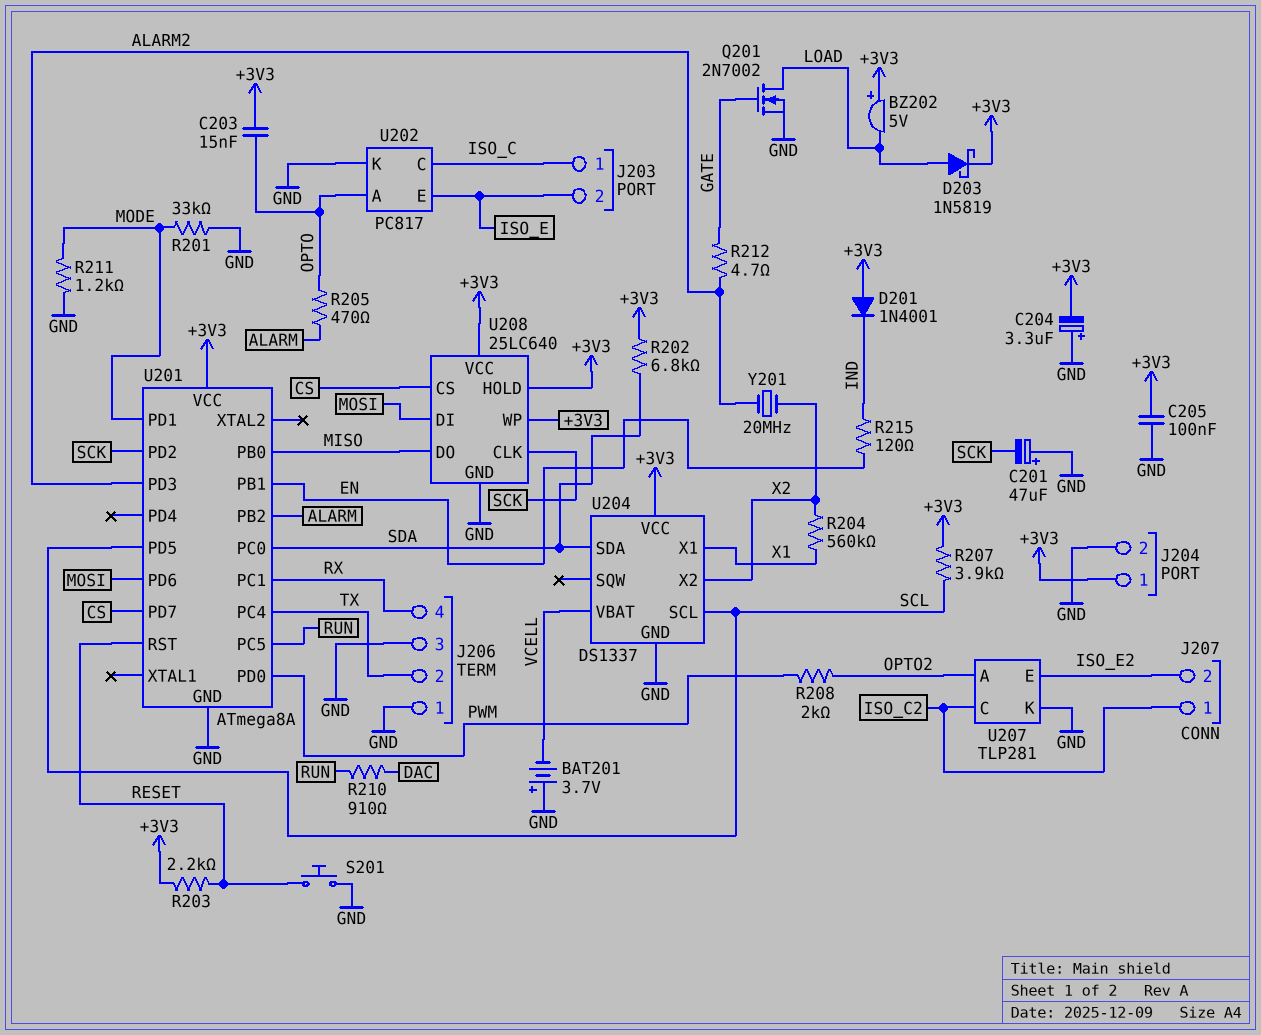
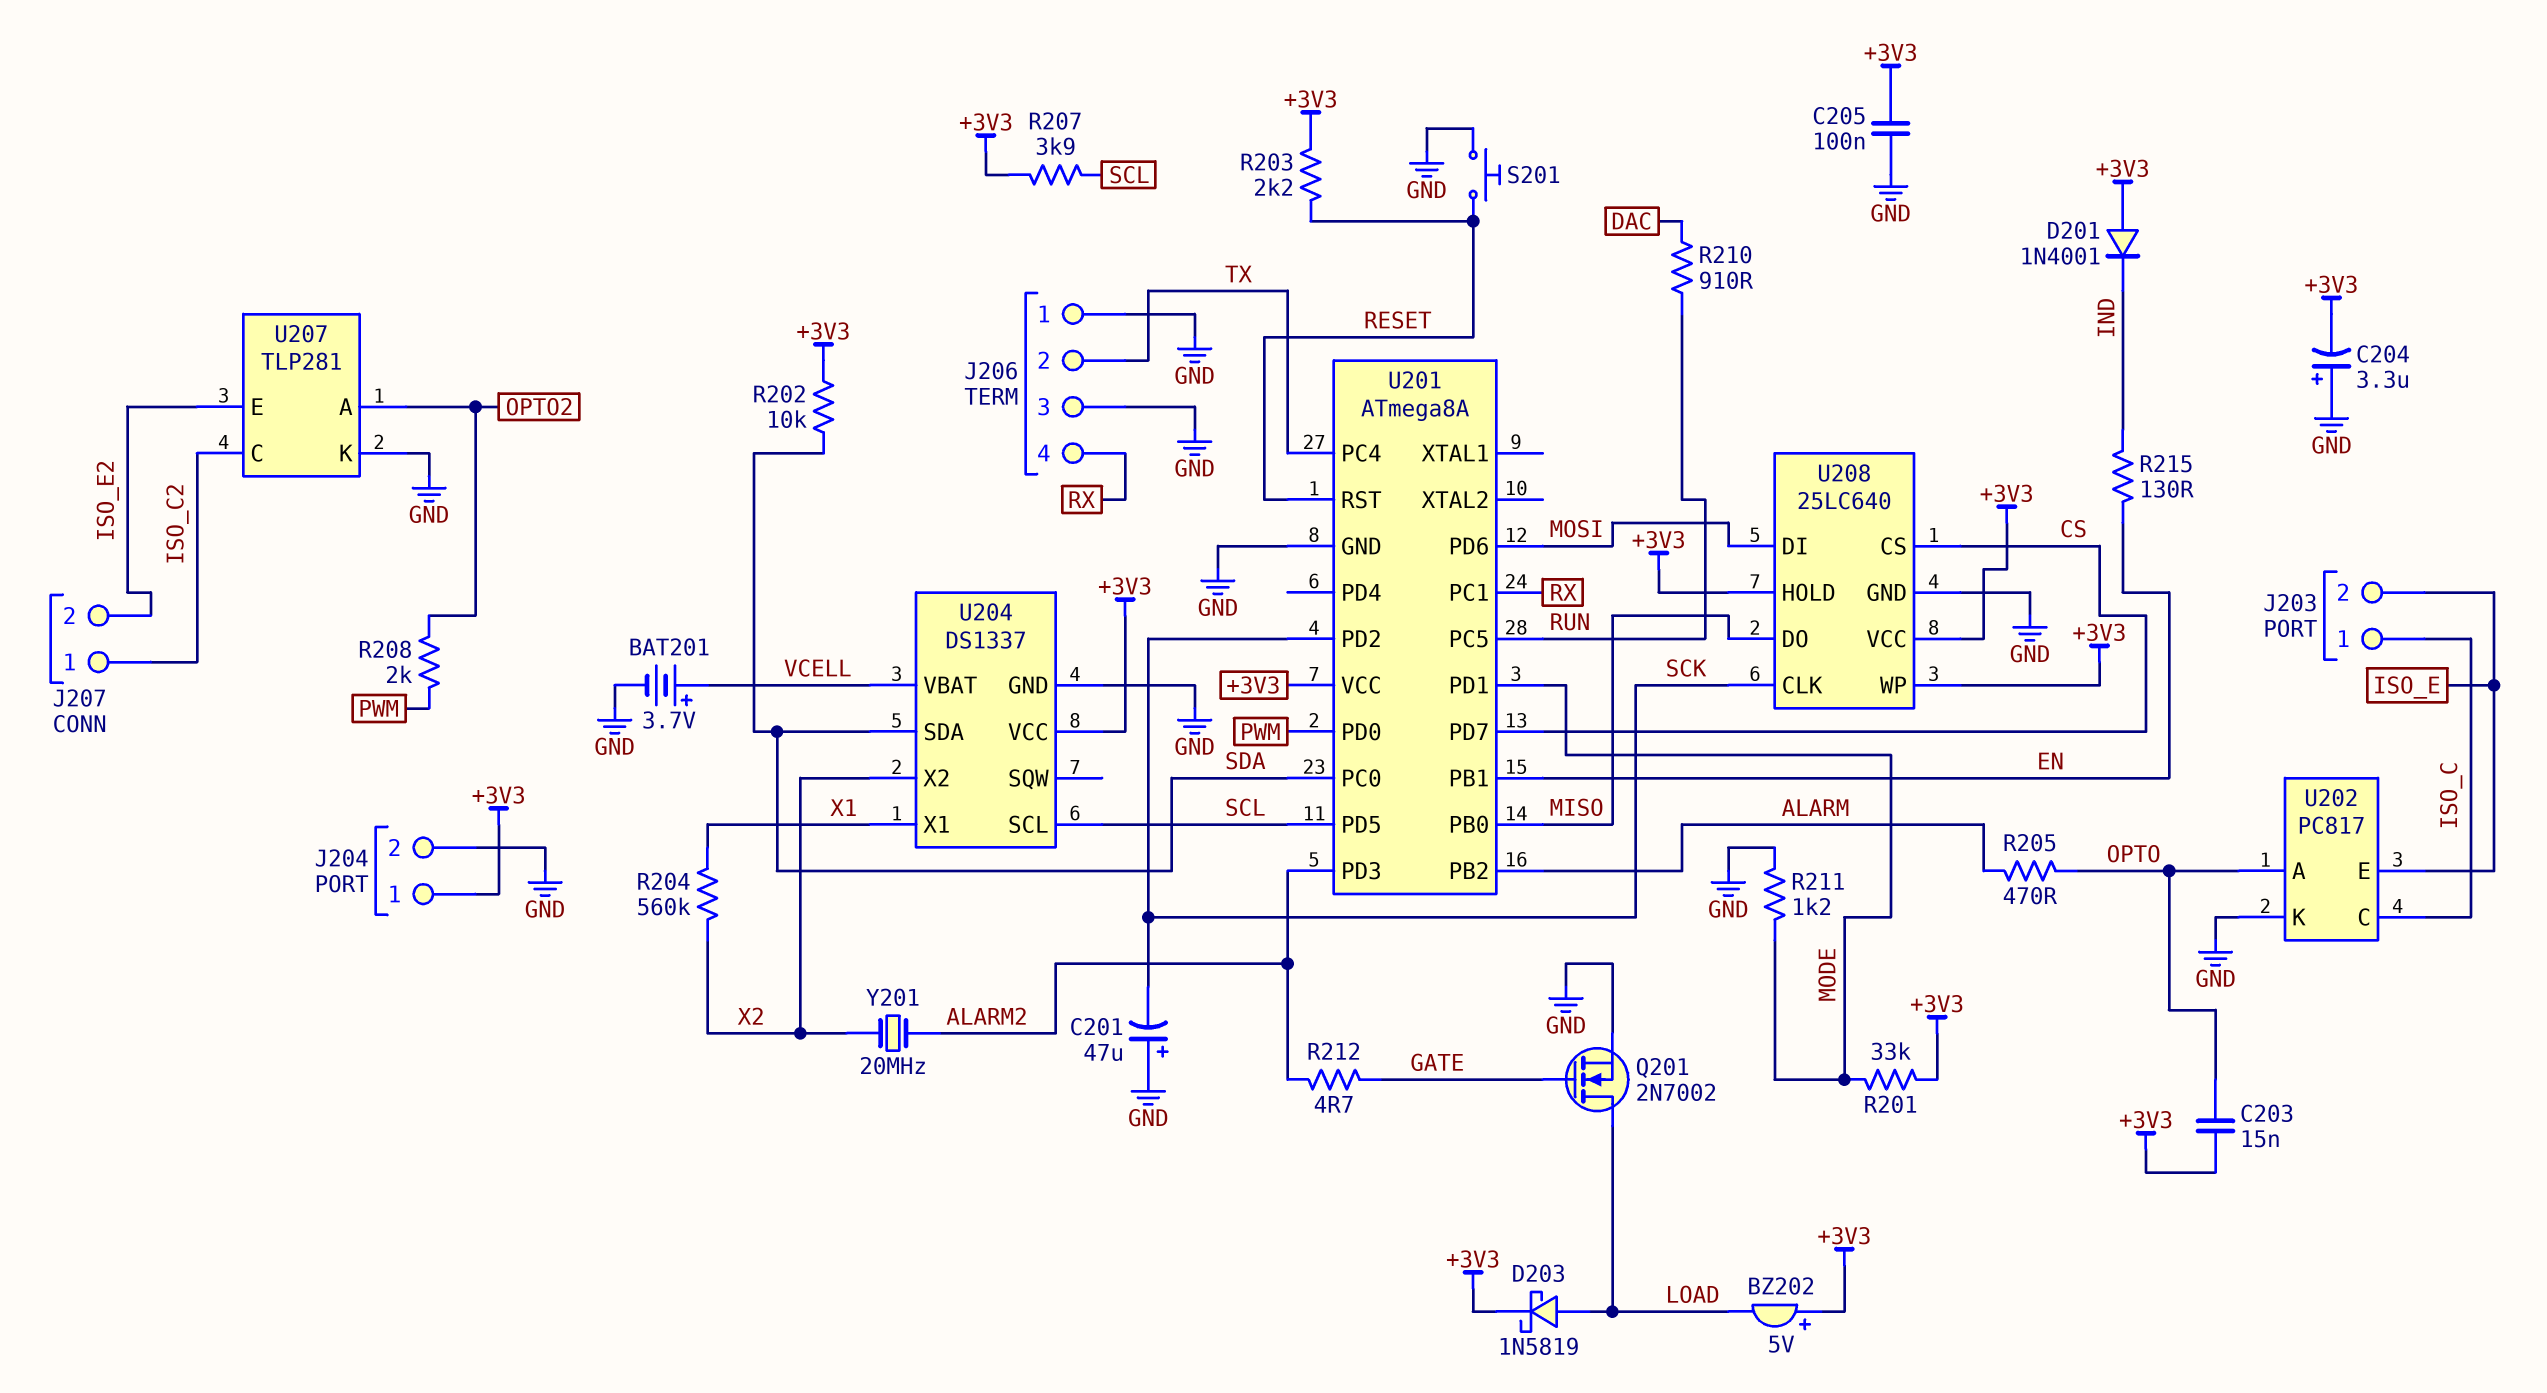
BAT201: 3.7V (plus GND, minus VCELL) -> 3.7V (plus VCELL, minus GND)
R201: 33k (GND, MODE) -> 33k (+3V3, MODE)
R202: 6.8k (+3V3, SDA) -> 10k (+3V3, SDA)
R215: 120 (EN, IND) -> 130 (EN, IND)

